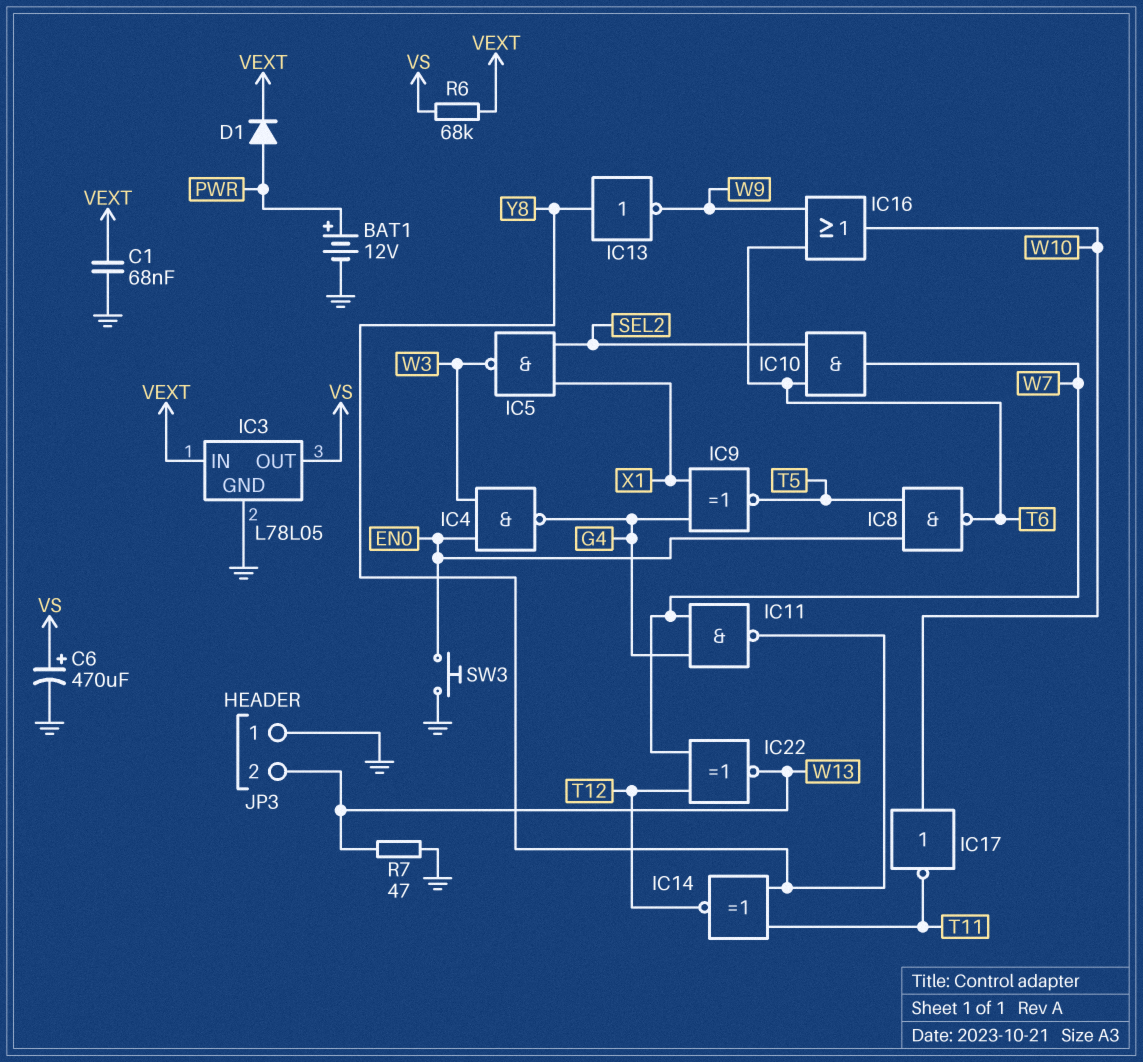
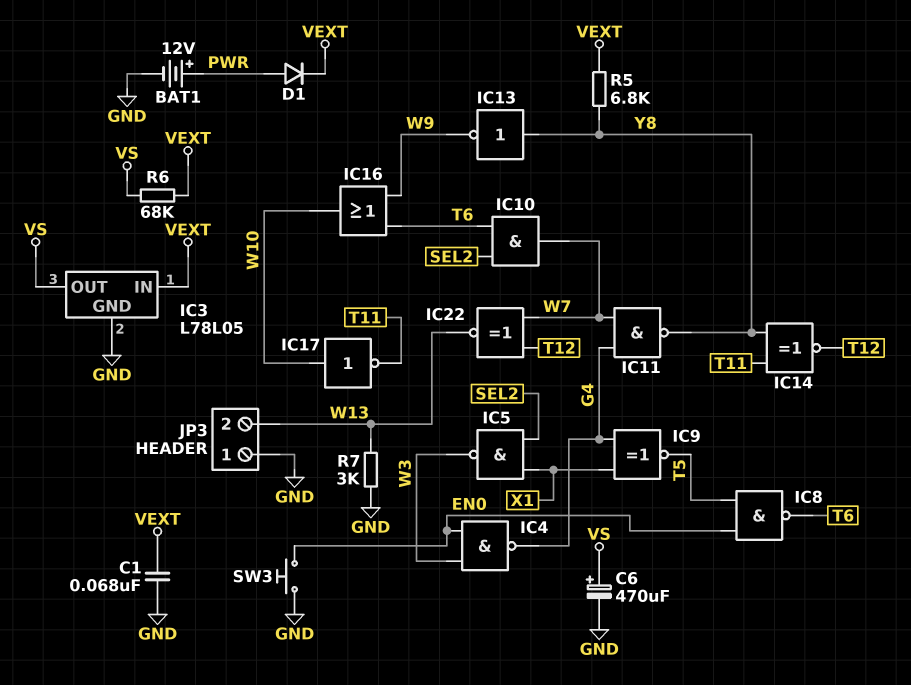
R5: none -> 6.8k (VEXT, Y8)
R7: 47 (GND, W13) -> 3k (GND, W13)

